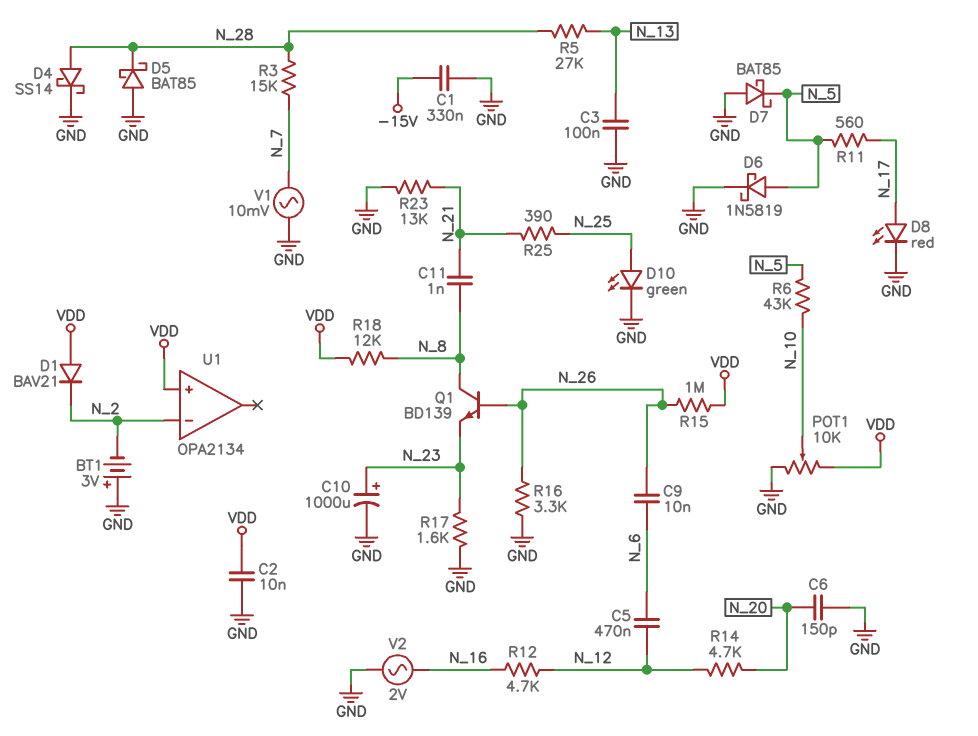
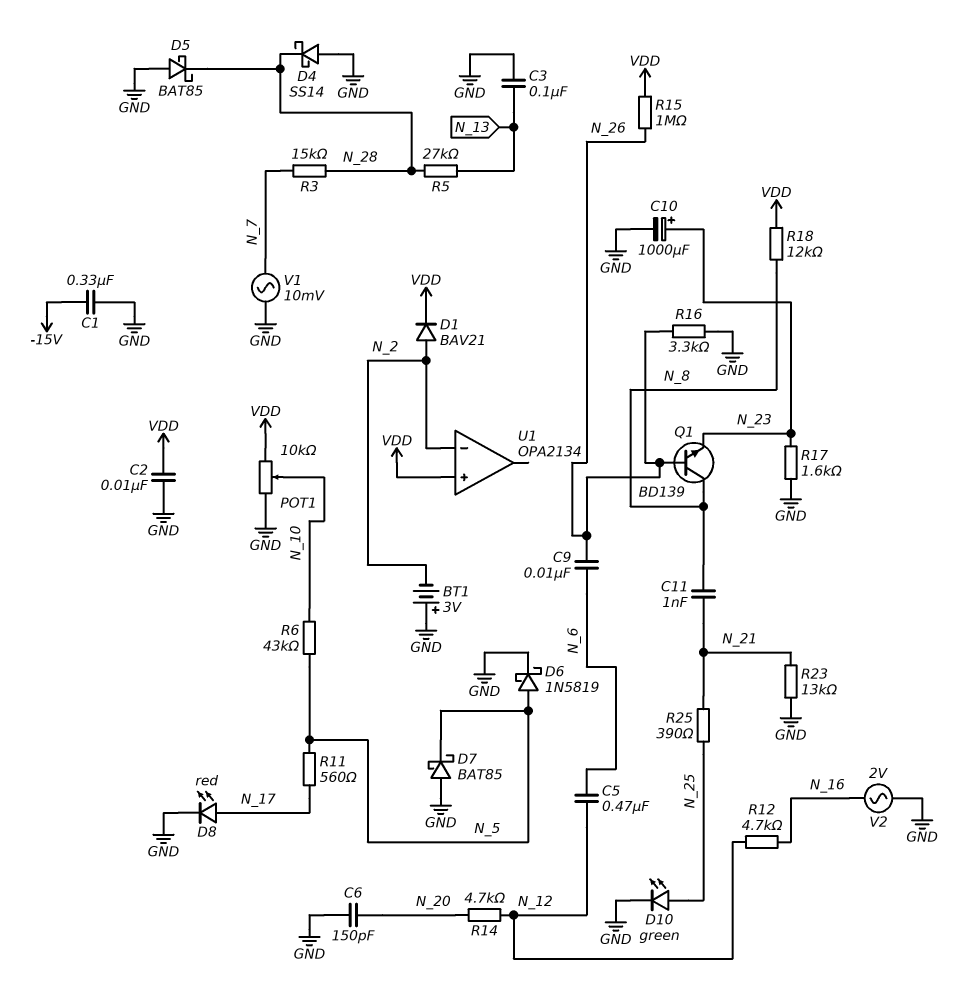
D1: diode BAV21 (A VDD, K N_2) -> diode BAV21 (A N_2, K VDD)
D4: schottky SS14 (A N_28, K GND) -> schottky SS14 (A GND, K N_28)

